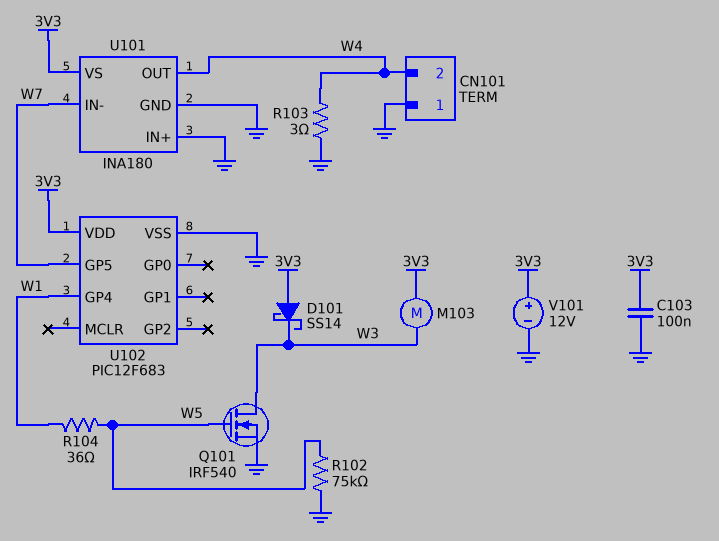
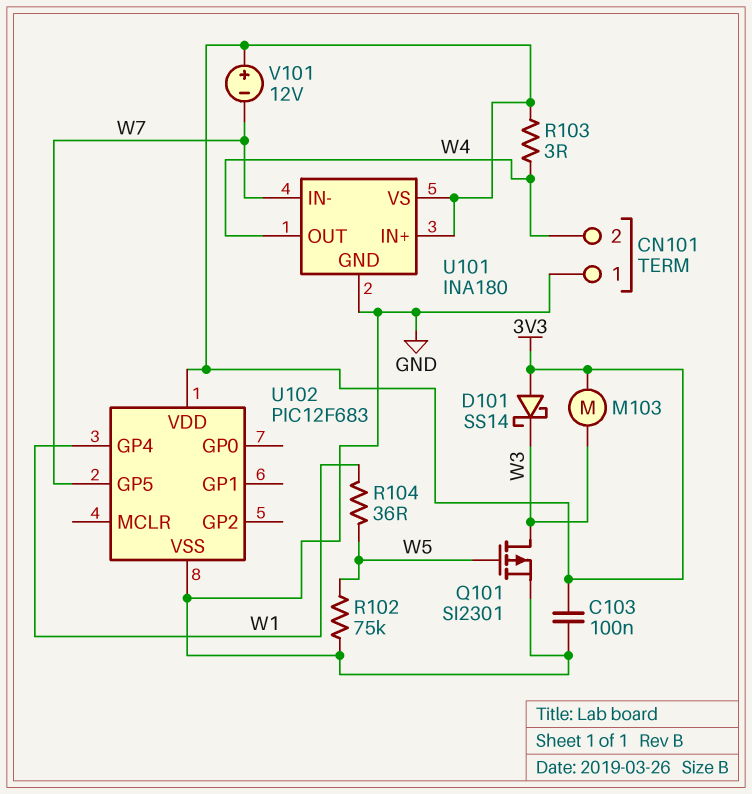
Q101: NMOS IRF540 (G W5, D W3, S GND) -> PMOS SI2301 (G W5, D W3, S GND)
R103: 3 (GND, W4) -> 3 (3V3, W4)
U101 pin IN+: GND -> 3V3
V101: 12V (plus 3V3, minus GND) -> 12V (plus 3V3, minus W7)

